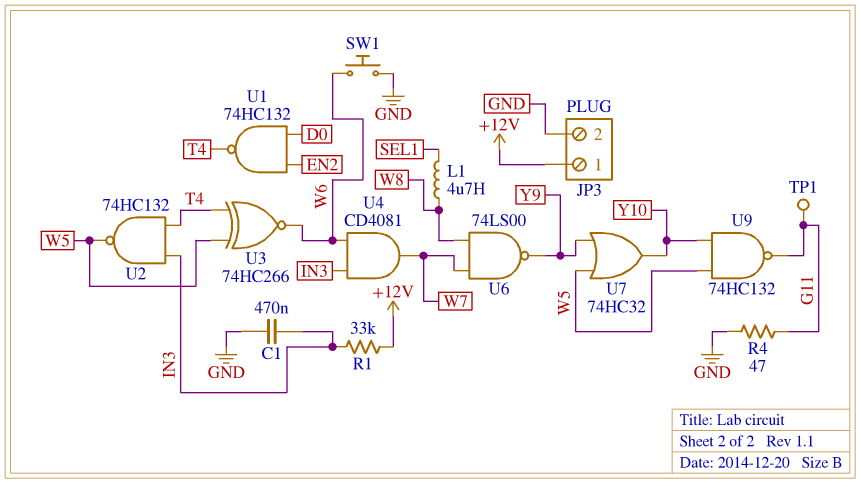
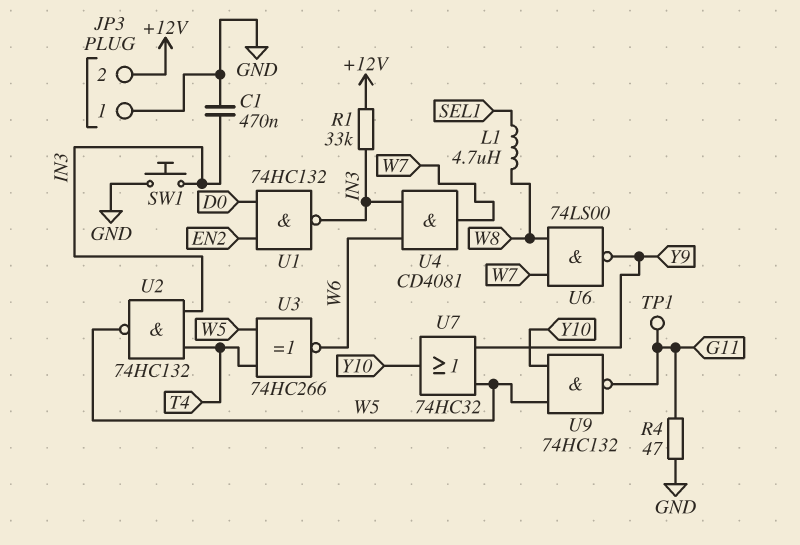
JP3 pin 1: +12V -> GND
JP3 pin 2: GND -> +12V
SW1: button (GND, W6) -> button (GND, IN3)
U1: NAND 74HC132 (in D0, in EN2, out T4) -> NAND 74HC132 (in D0, in EN2, out IN3)

